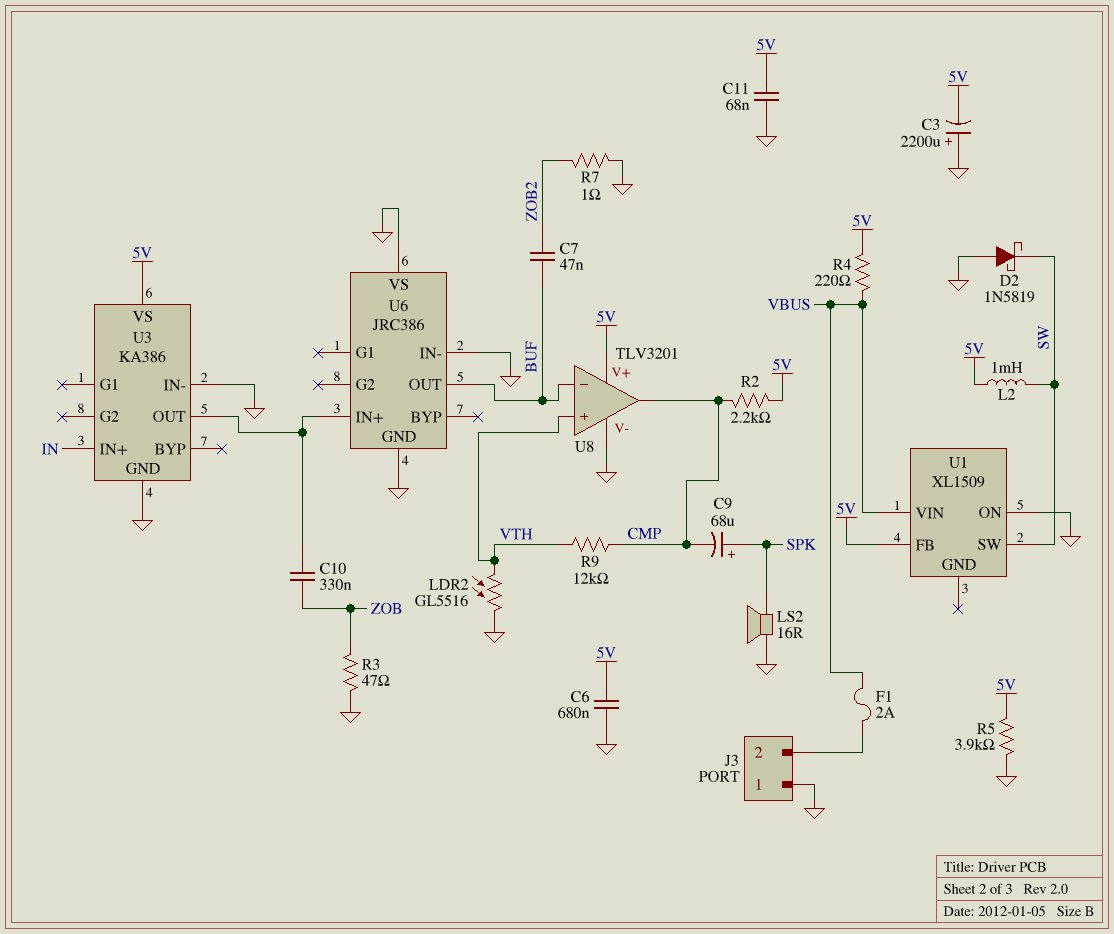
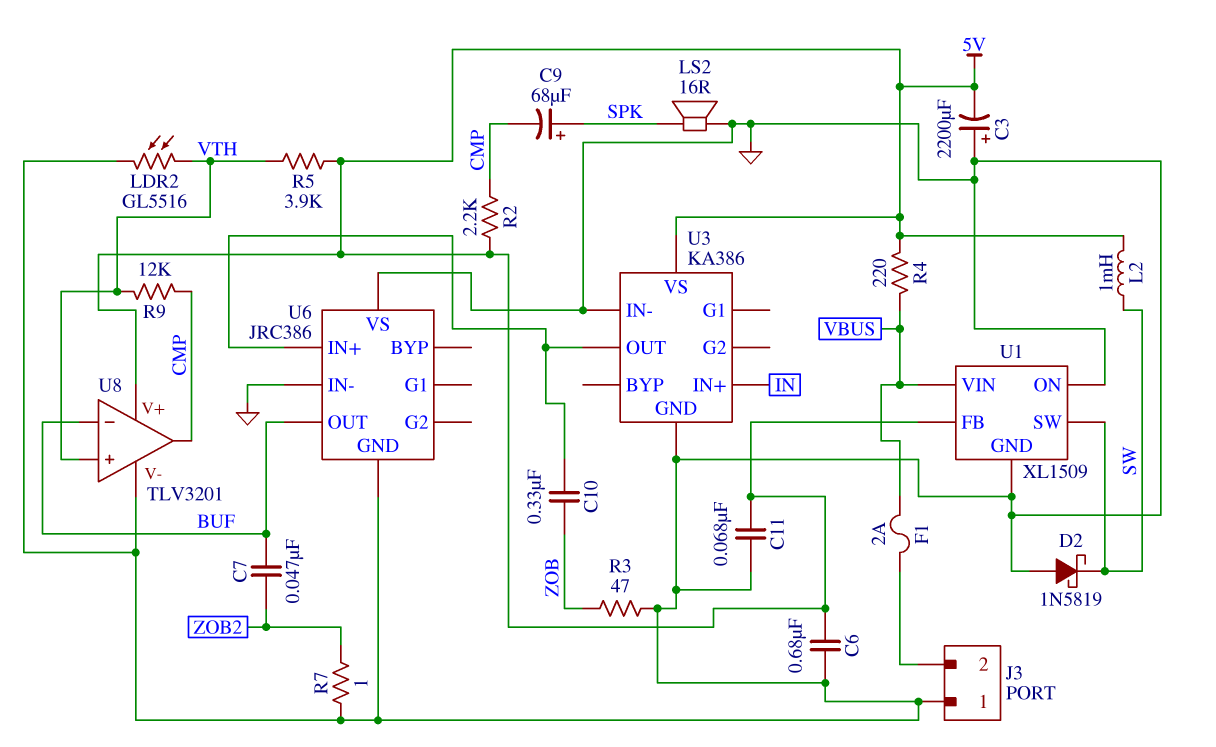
R5: 3.9k (5V, GND) -> 3.9k (5V, VTH)
U1 pin GND: none -> GND

